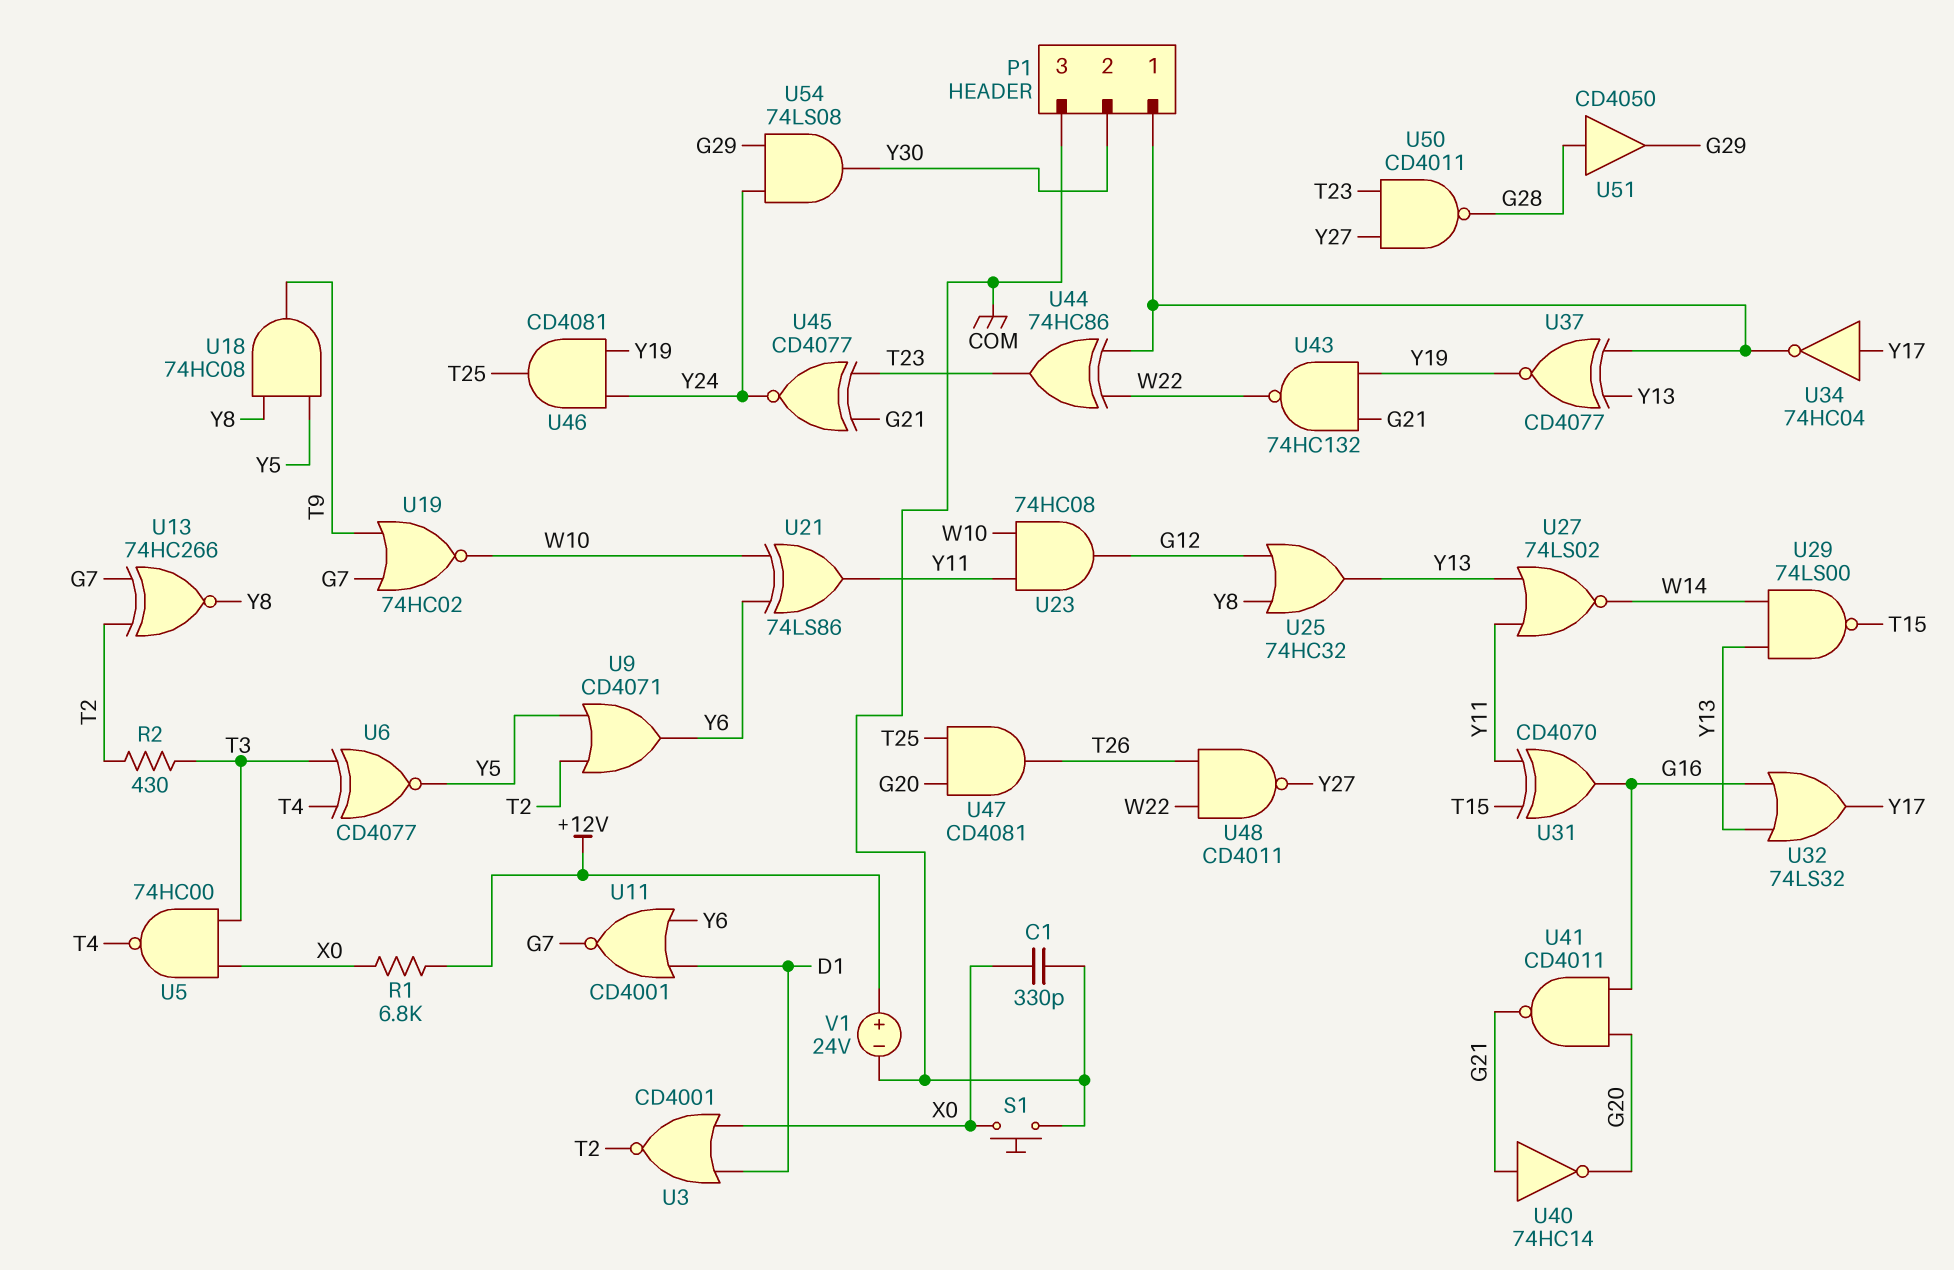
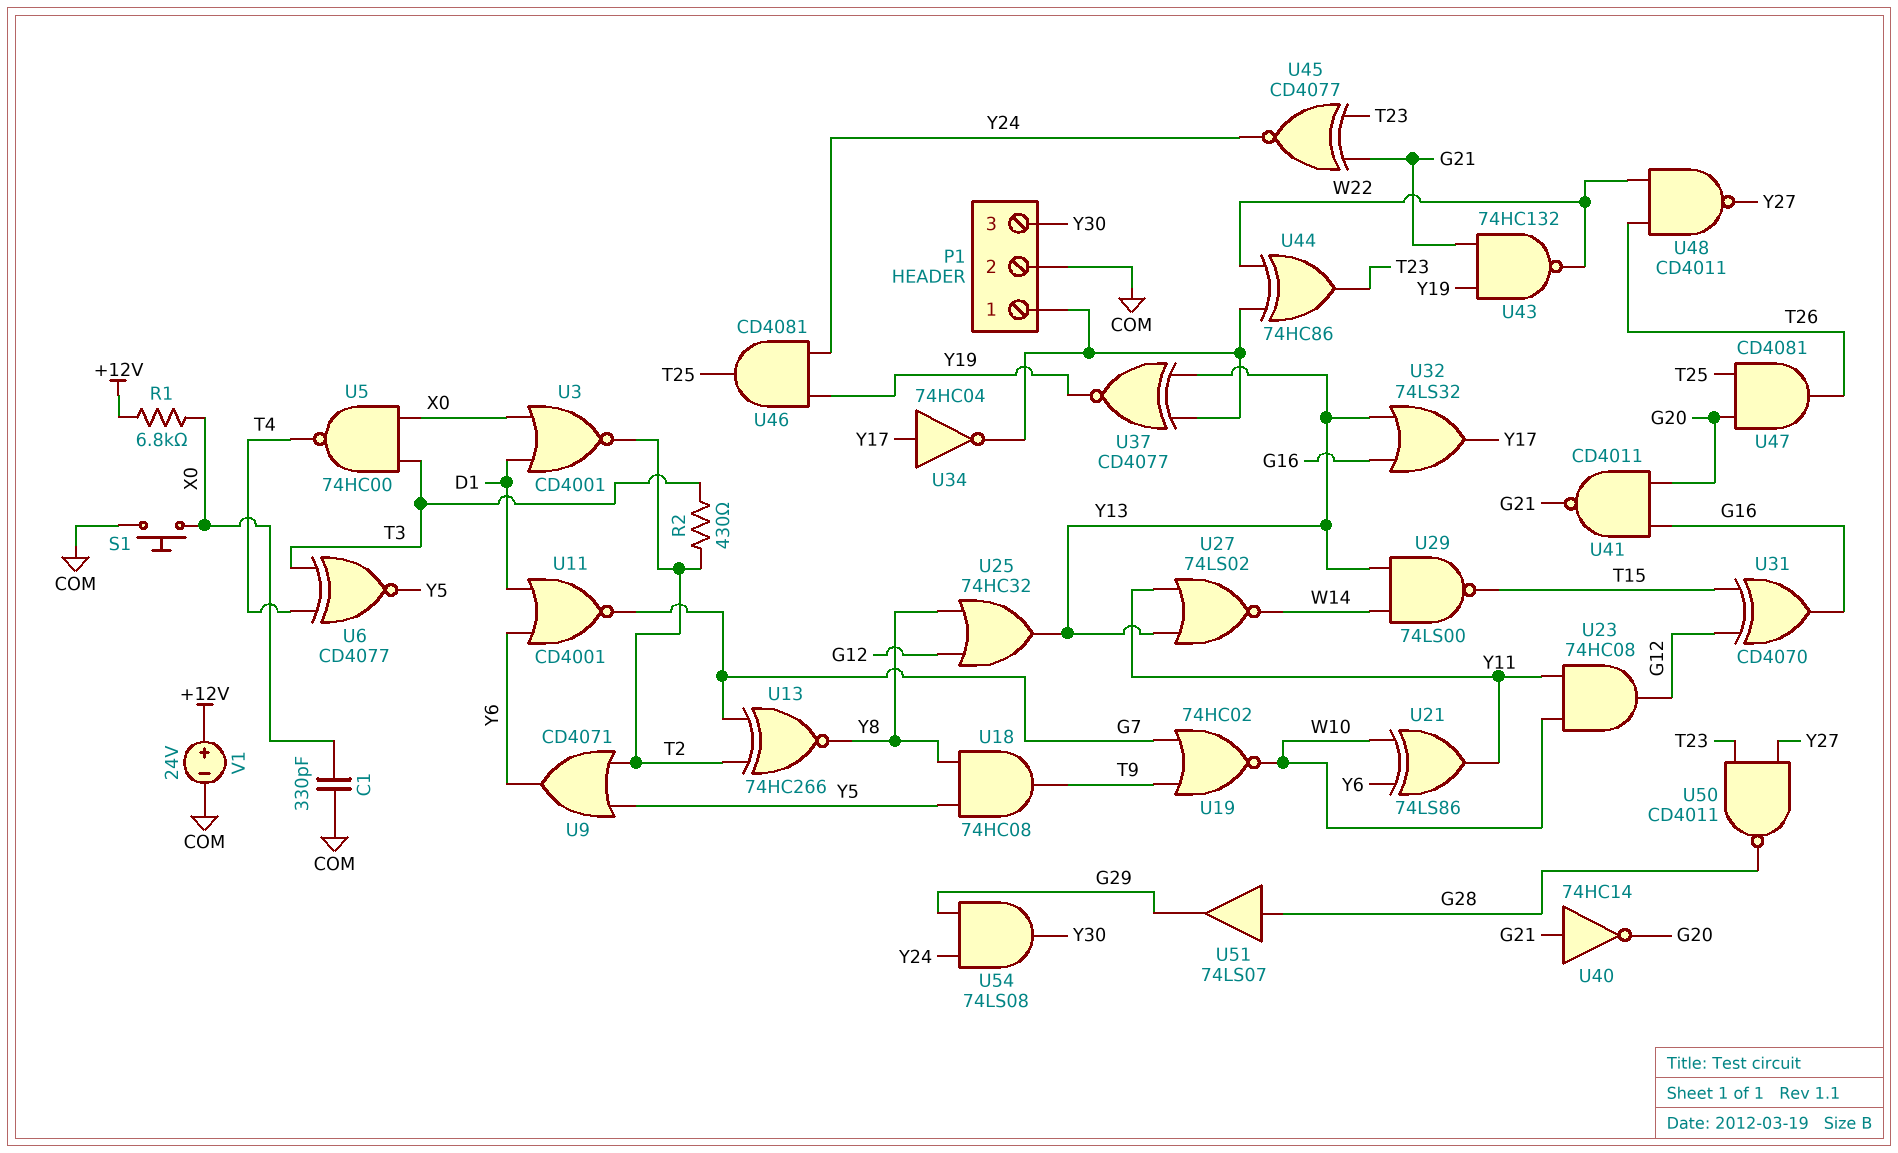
P1 pin 2: Y30 -> COM
P1 pin 3: COM -> Y30
U31: XOR CD4070 (in T15, in Y11, out G16) -> XOR CD4070 (in G12, in T15, out G16)
U51: buffer CD4050 (in G28, out G29) -> buffer 74LS07 (in G28, out G29)

